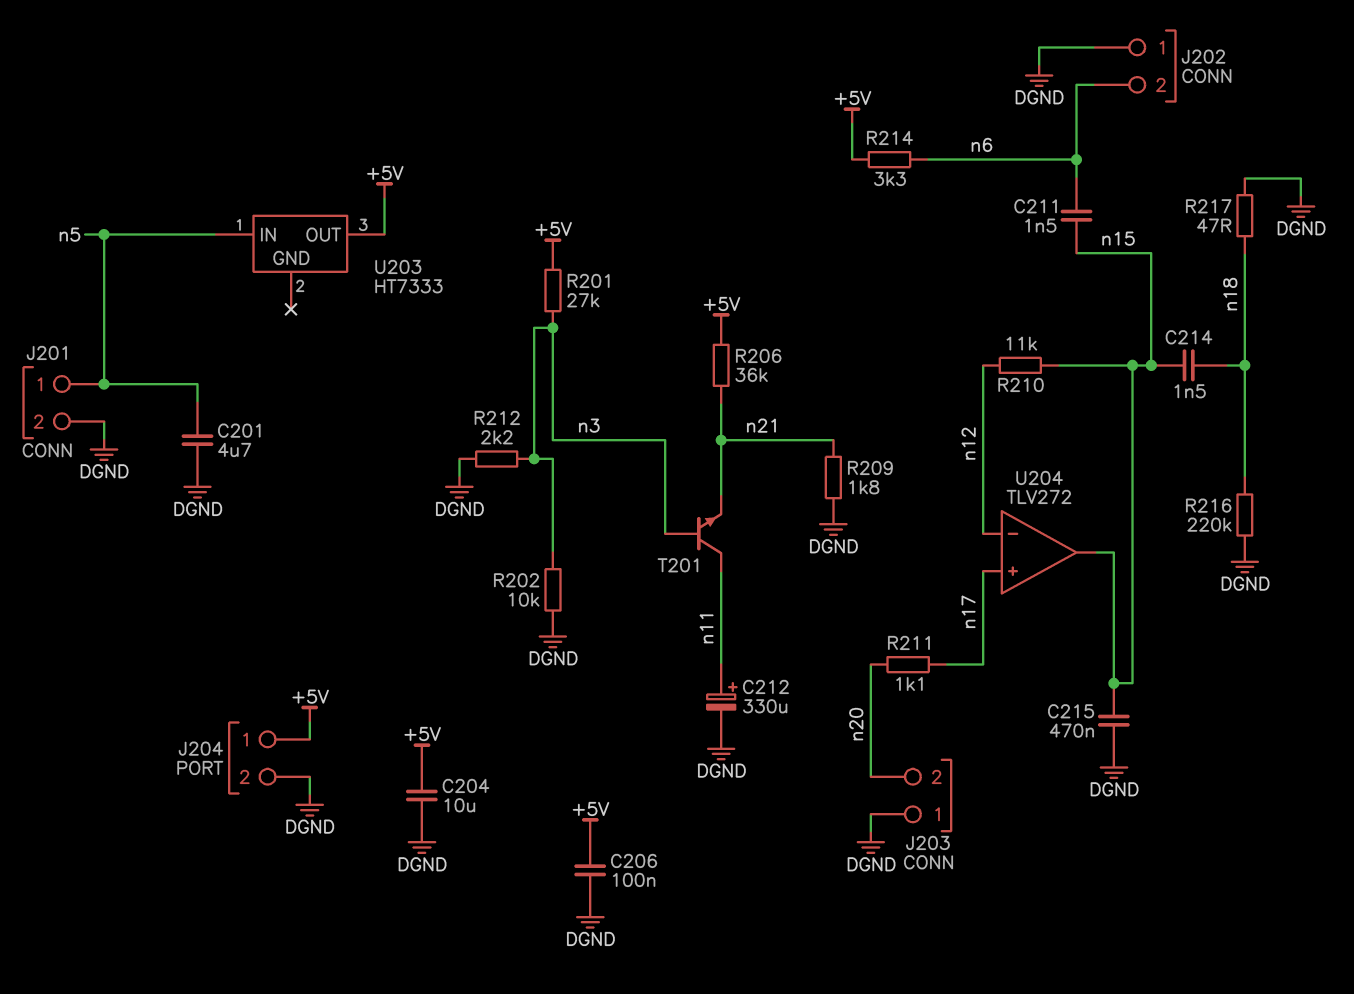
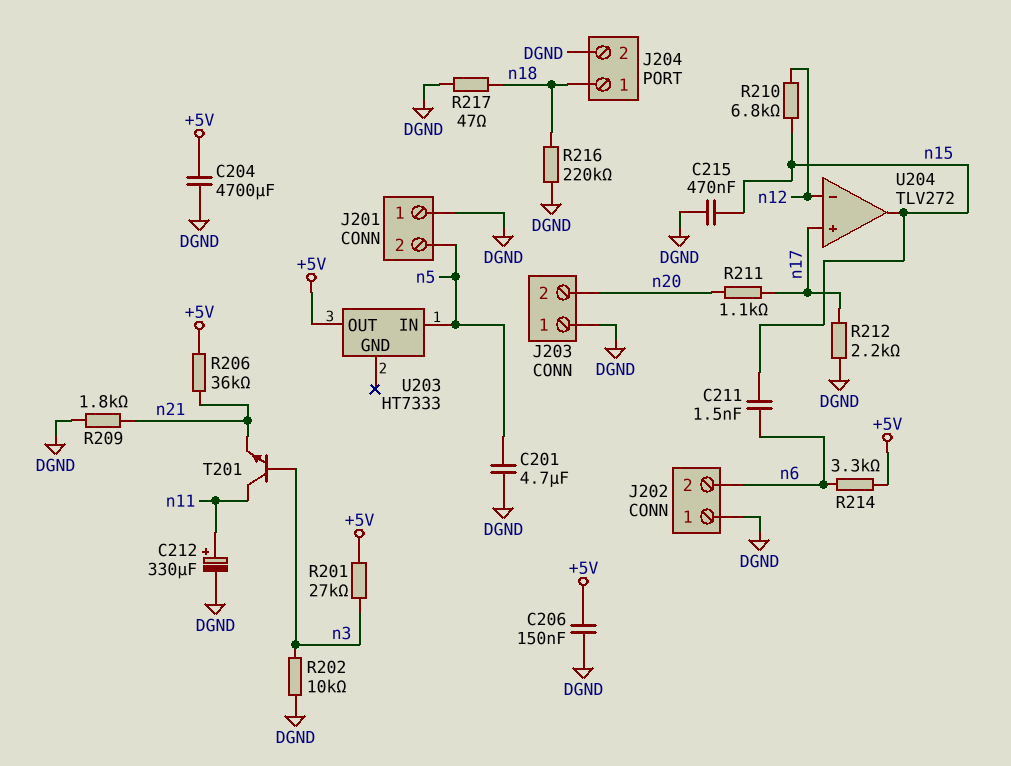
C204: 10uF (+5V, DGND) -> 4700uF (+5V, DGND)
C206: 100nF (+5V, DGND) -> 150nF (+5V, DGND)
C214: 1.5nF (n15, n18) -> none
J201 pin 1: n5 -> DGND
J201 pin 2: DGND -> n5
J204 pin 1: +5V -> n18
R210: 11k (n12, n15) -> 6.8k (n12, n15)
R212: 2.2k (DGND, n3) -> 2.2k (DGND, n17)

